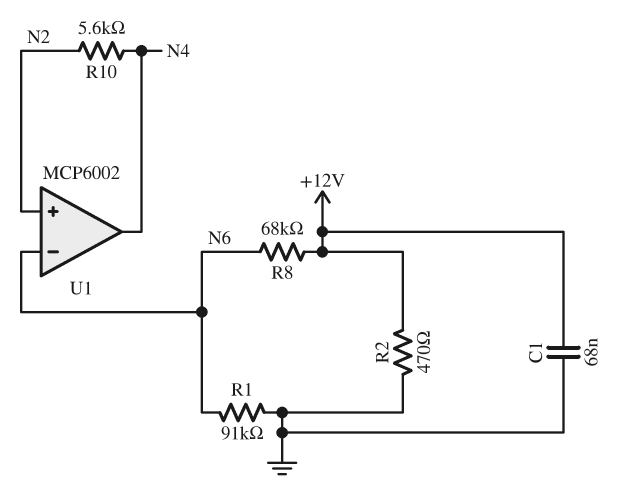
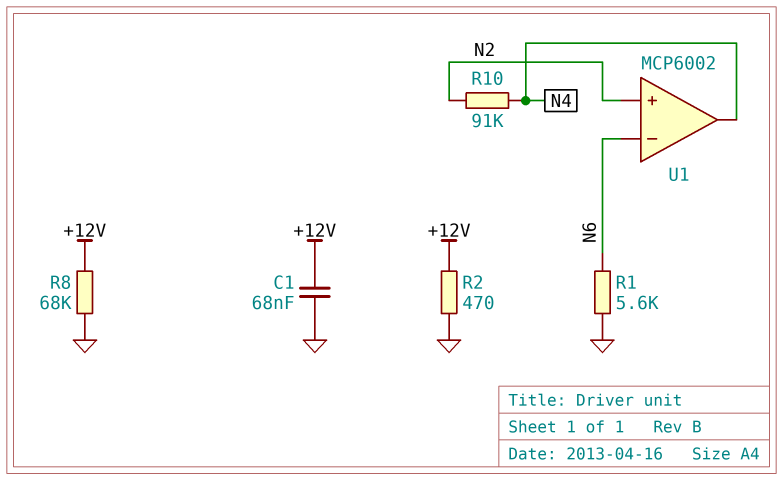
R1: 91k (GND, N6) -> 5.6k (GND, N6)
R8: 68k (+12V, N6) -> 68k (+12V, GND)
R10: 5.6k (N2, N4) -> 91k (N2, N4)

